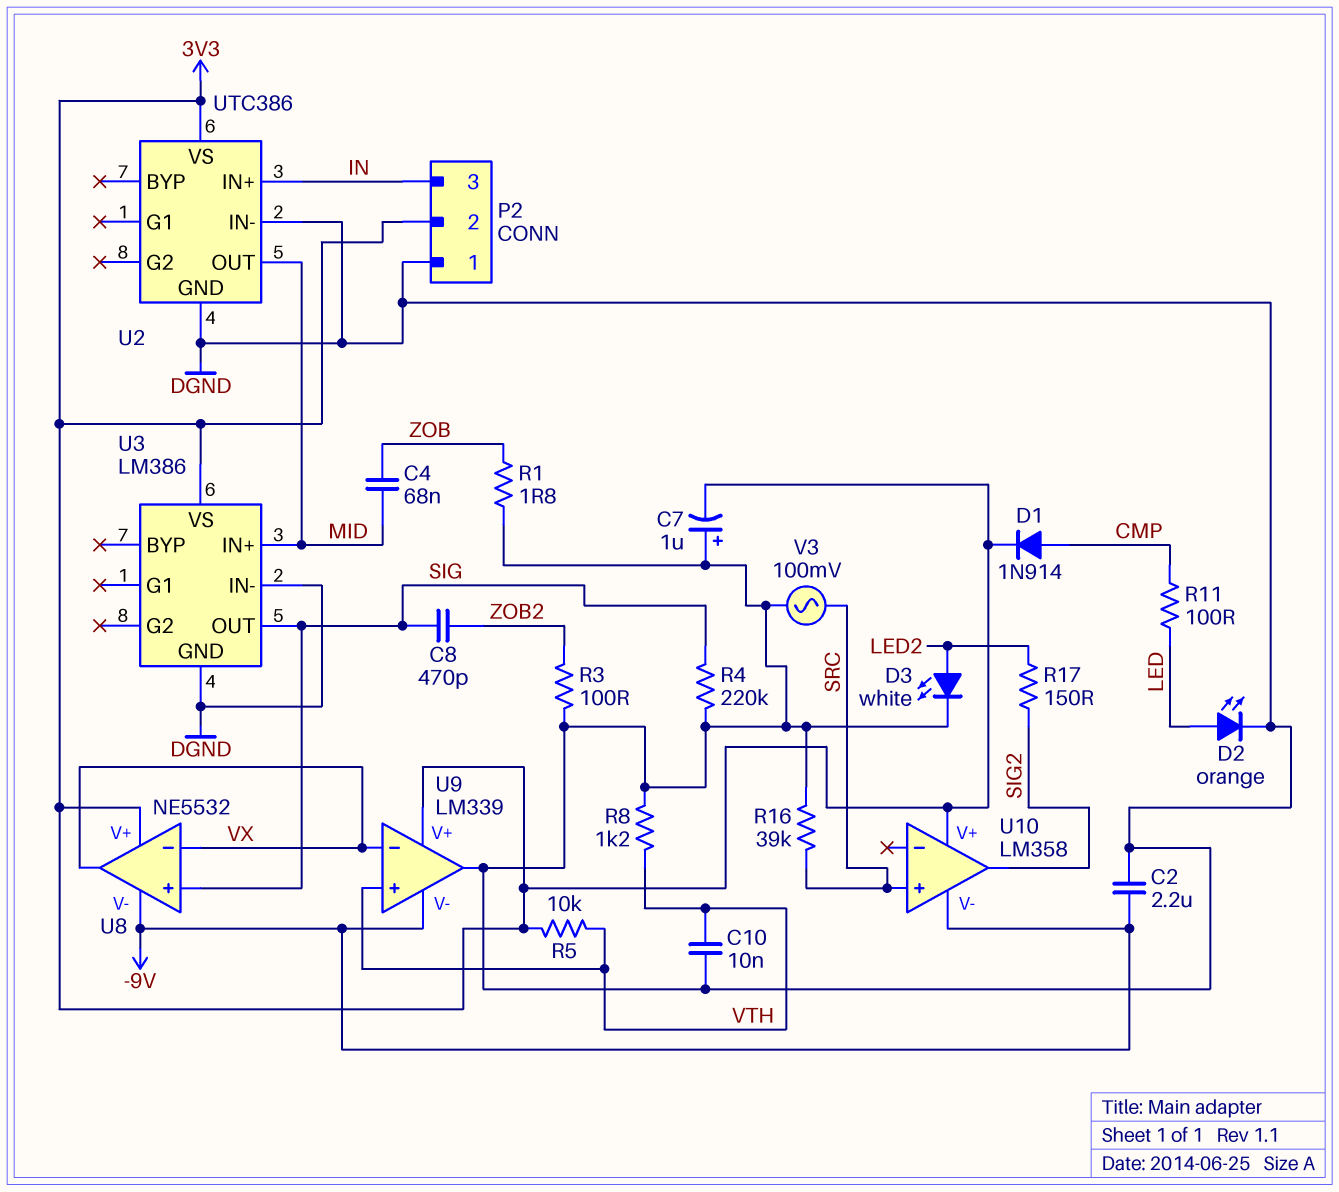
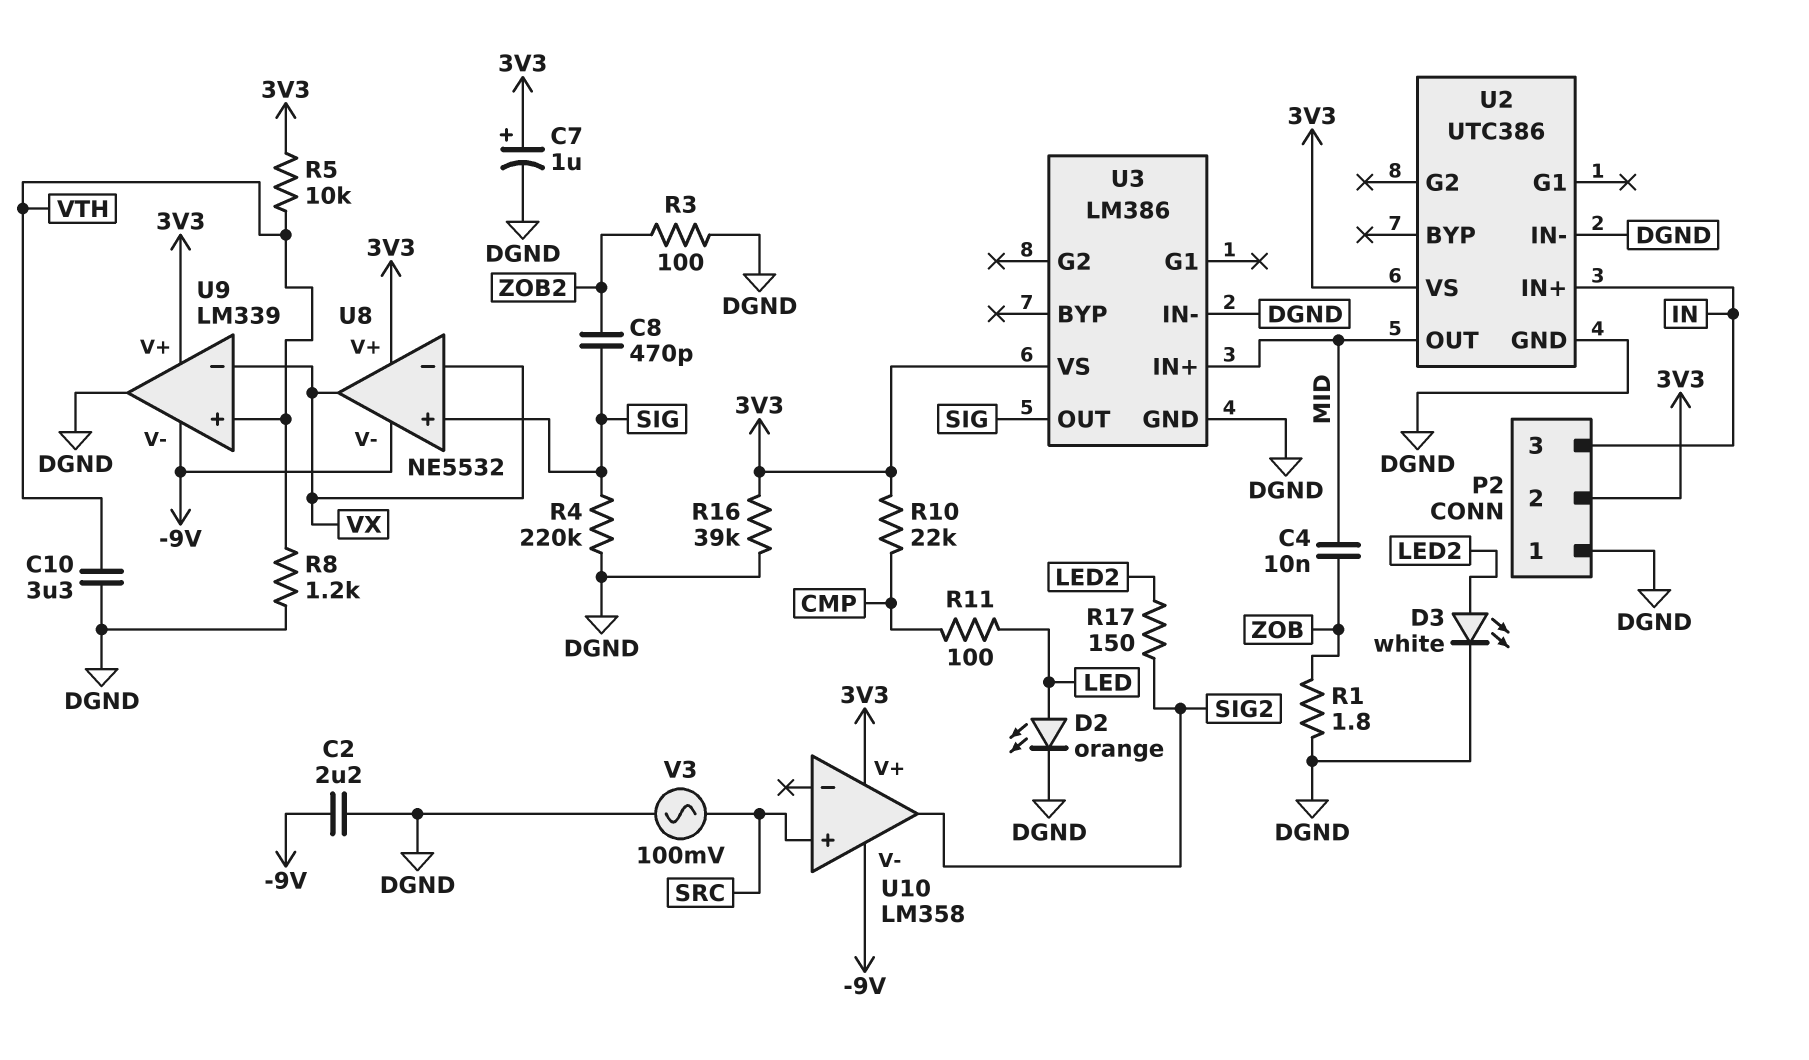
C4: 68nF (MID, ZOB) -> 10nF (MID, ZOB)
C7: 1uF (plus DGND, minus 3V3) -> 1uF (plus 3V3, minus DGND)
C10: 10nF (DGND, VTH) -> 3.3uF (DGND, VTH)
D1: diode 1N914 (A CMP, K 3V3) -> none
R10: none -> 22k (3V3, CMP)
R16: 39k (DGND, SRC) -> 39k (3V3, DGND)

